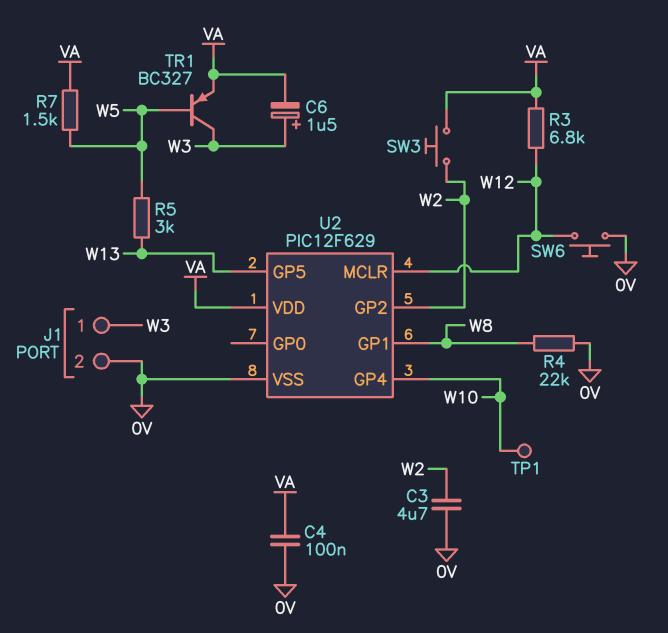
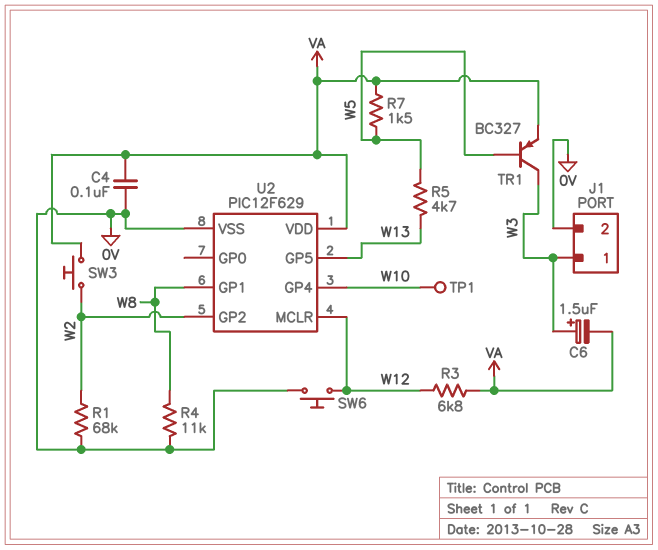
C3: 4.7uF (0V, W2) -> none
R1: none -> 68k (0V, W2)
R4: 22k (0V, W8) -> 11k (0V, W8)
R5: 3k (W5, W13) -> 4.7k (W5, W13)

